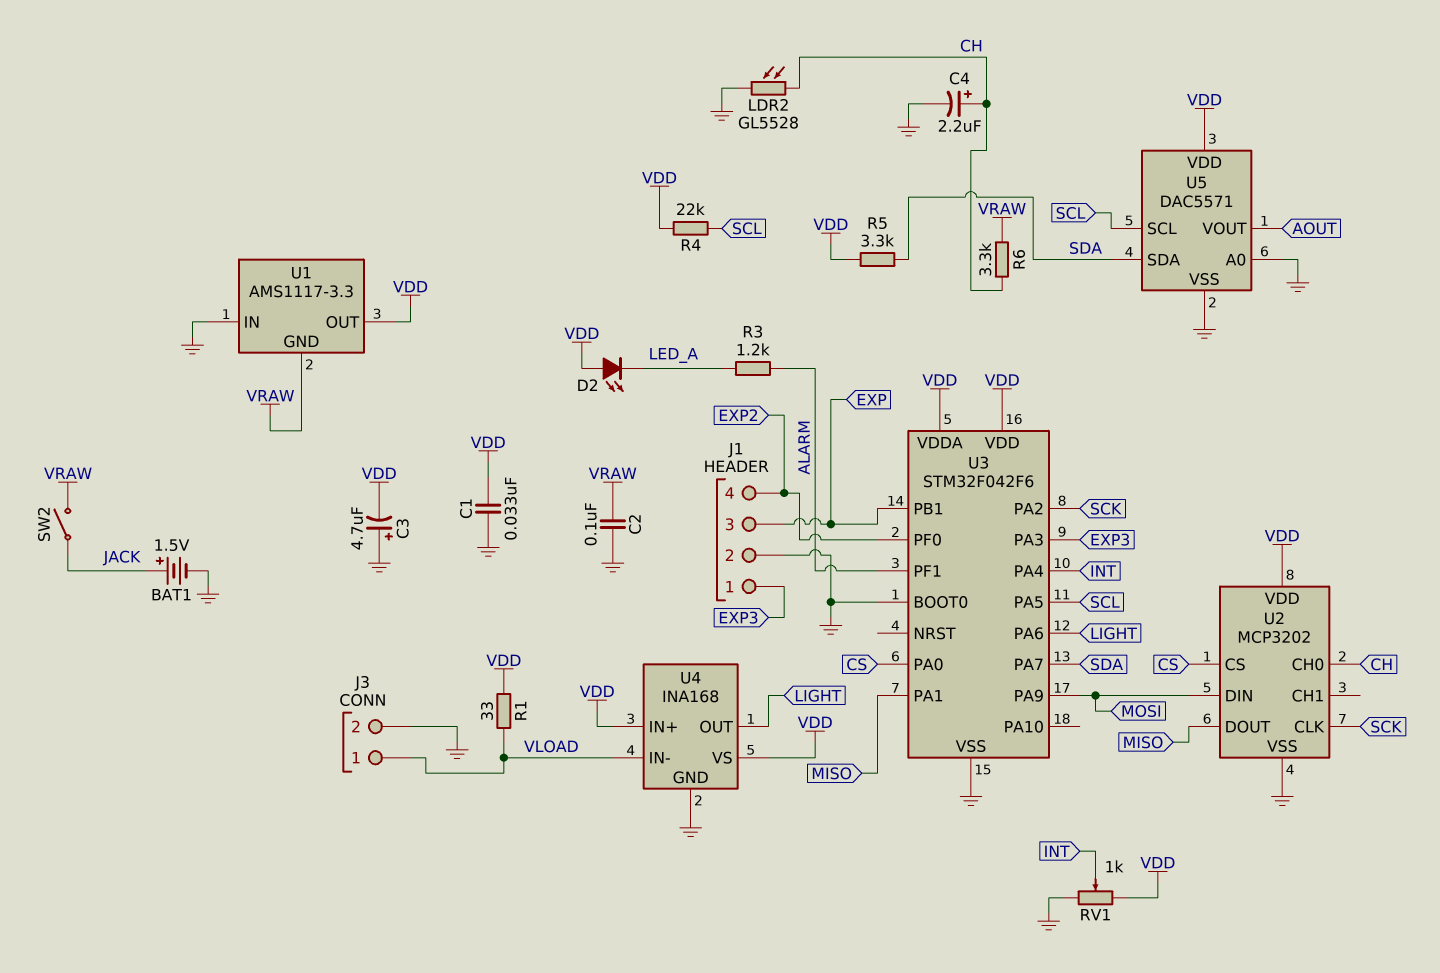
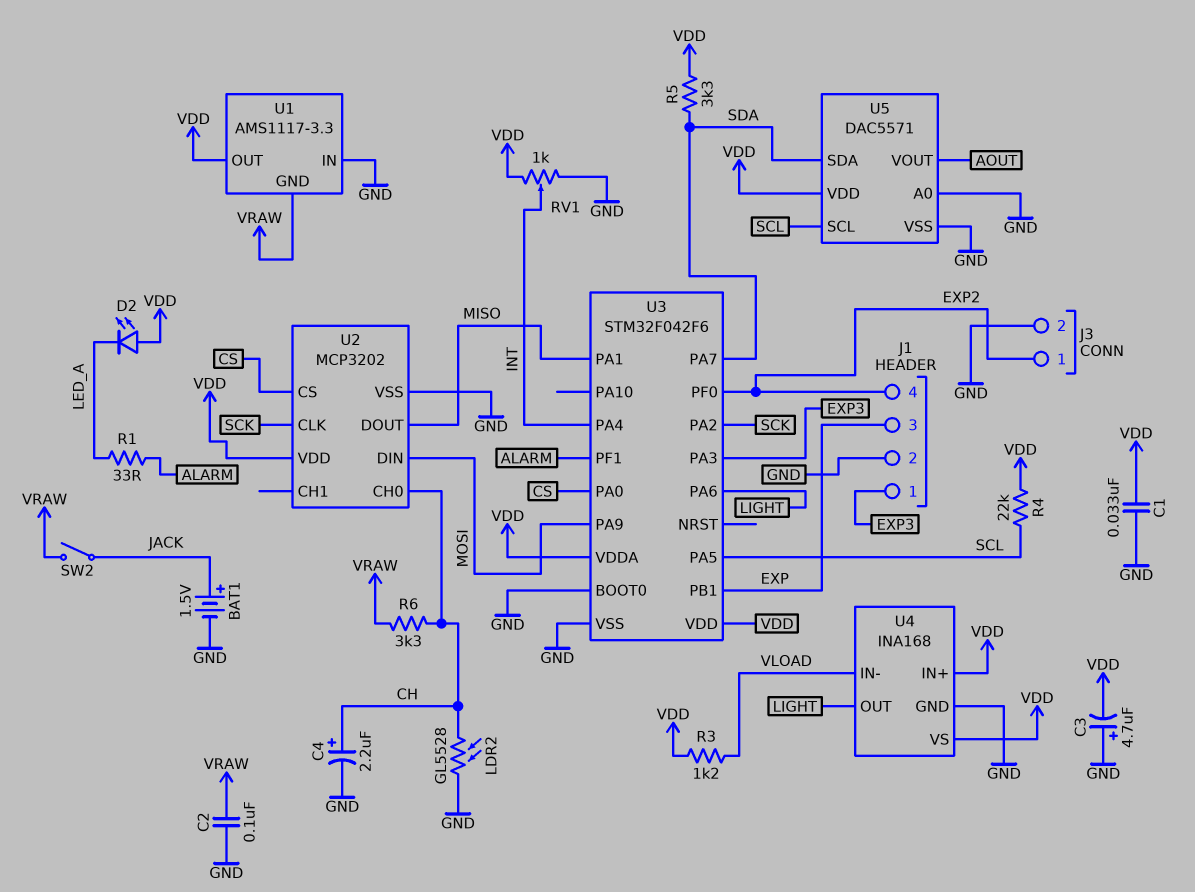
J3 pin 1: VLOAD -> EXP2
R1: 33 (VDD, VLOAD) -> 33 (ALARM, LED_A)
R3: 1.2k (ALARM, LED_A) -> 1.2k (VDD, VLOAD)

